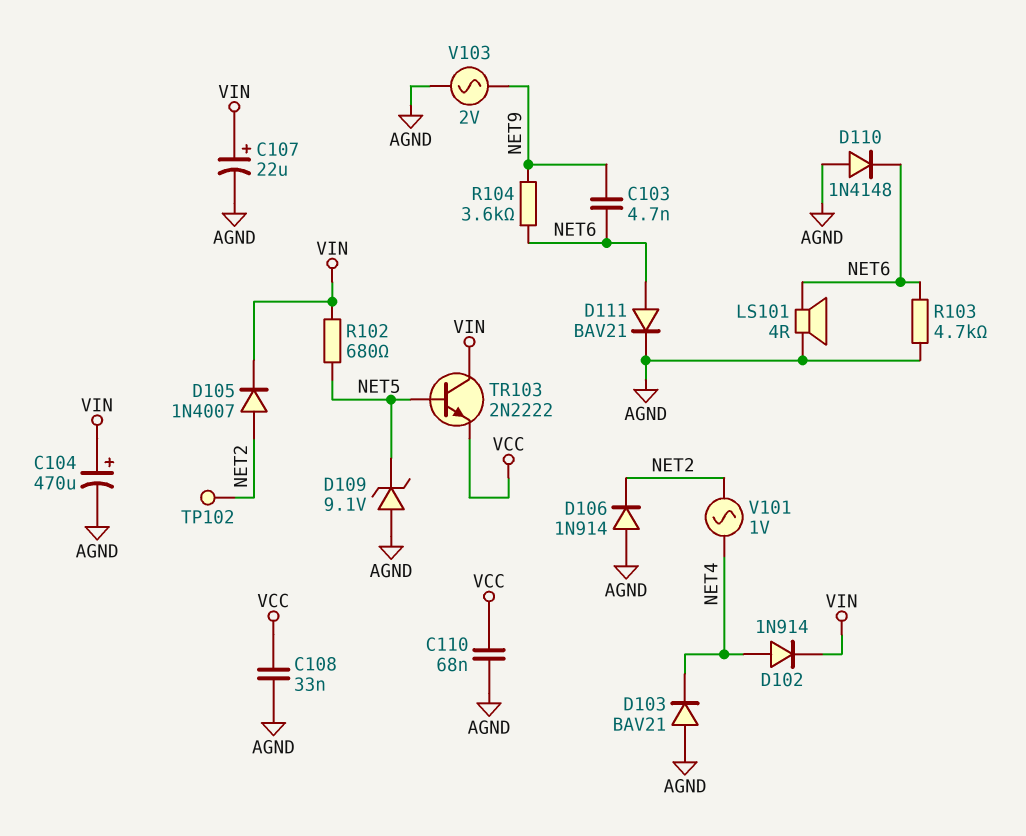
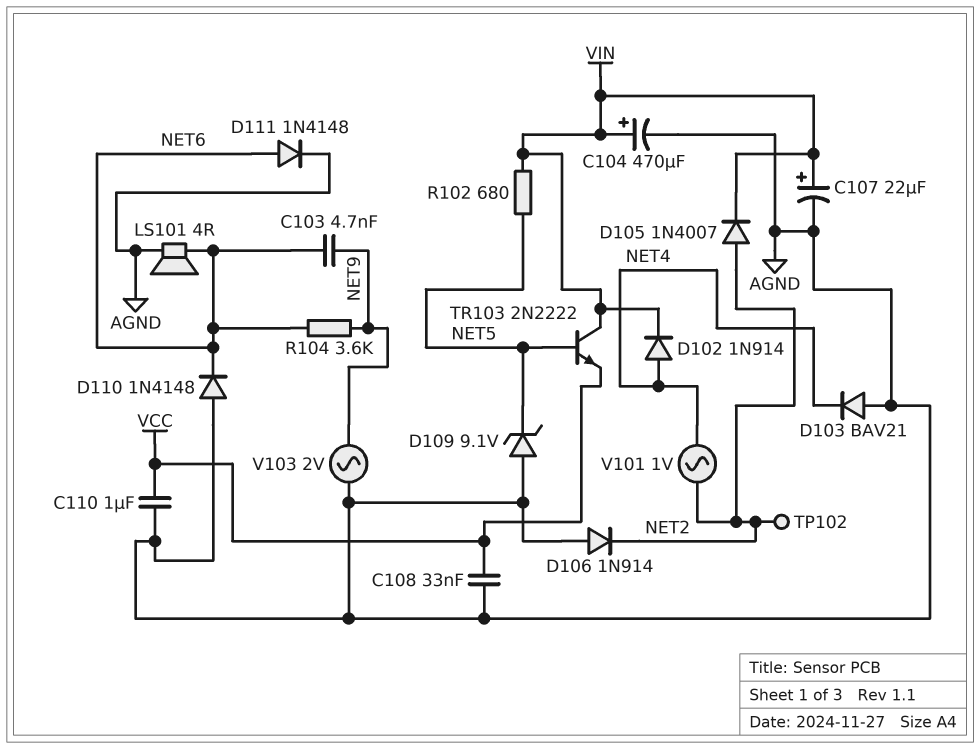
C110: 68nF (AGND, VCC) -> 1uF (AGND, VCC)
D111: diode BAV21 (A NET6, K AGND) -> diode 1N4148 (A NET6, K AGND)
R103: 4.7k (AGND, NET6) -> none

